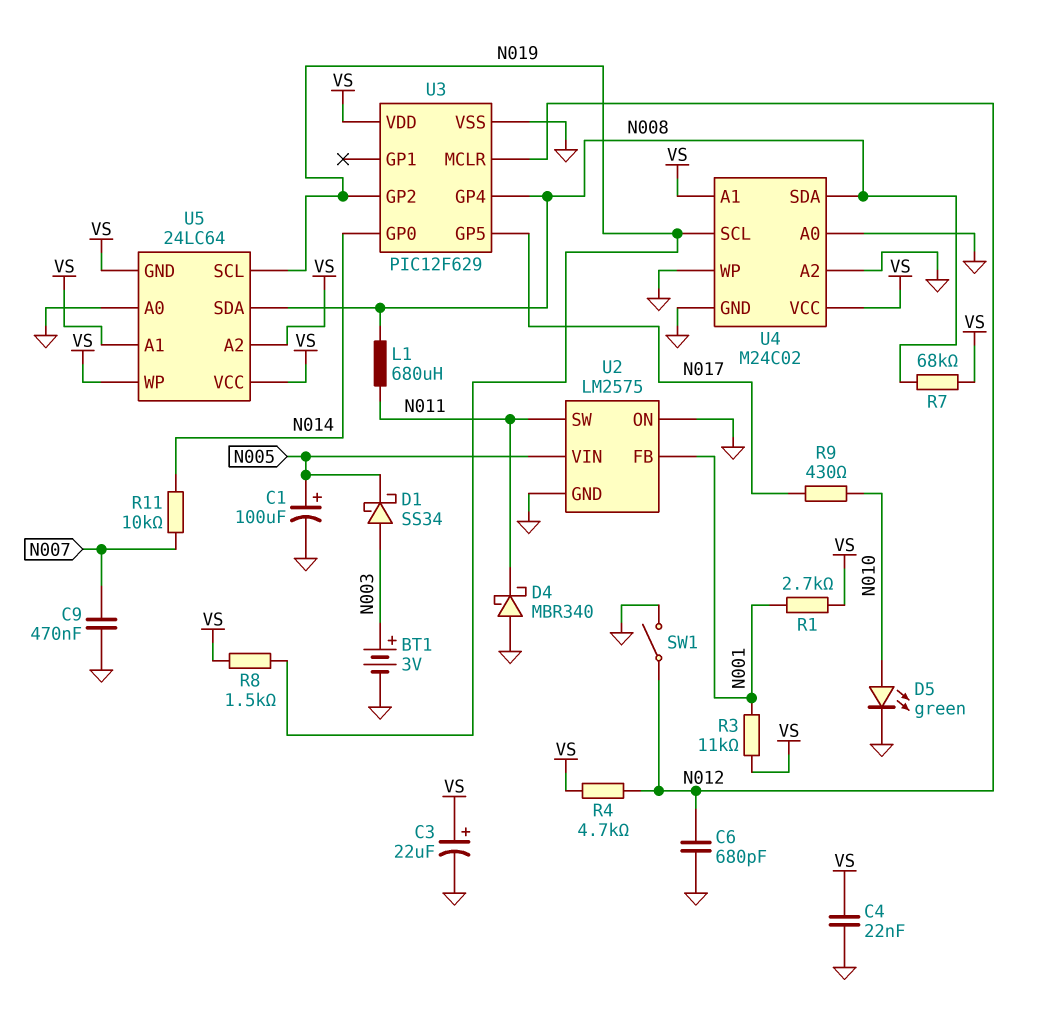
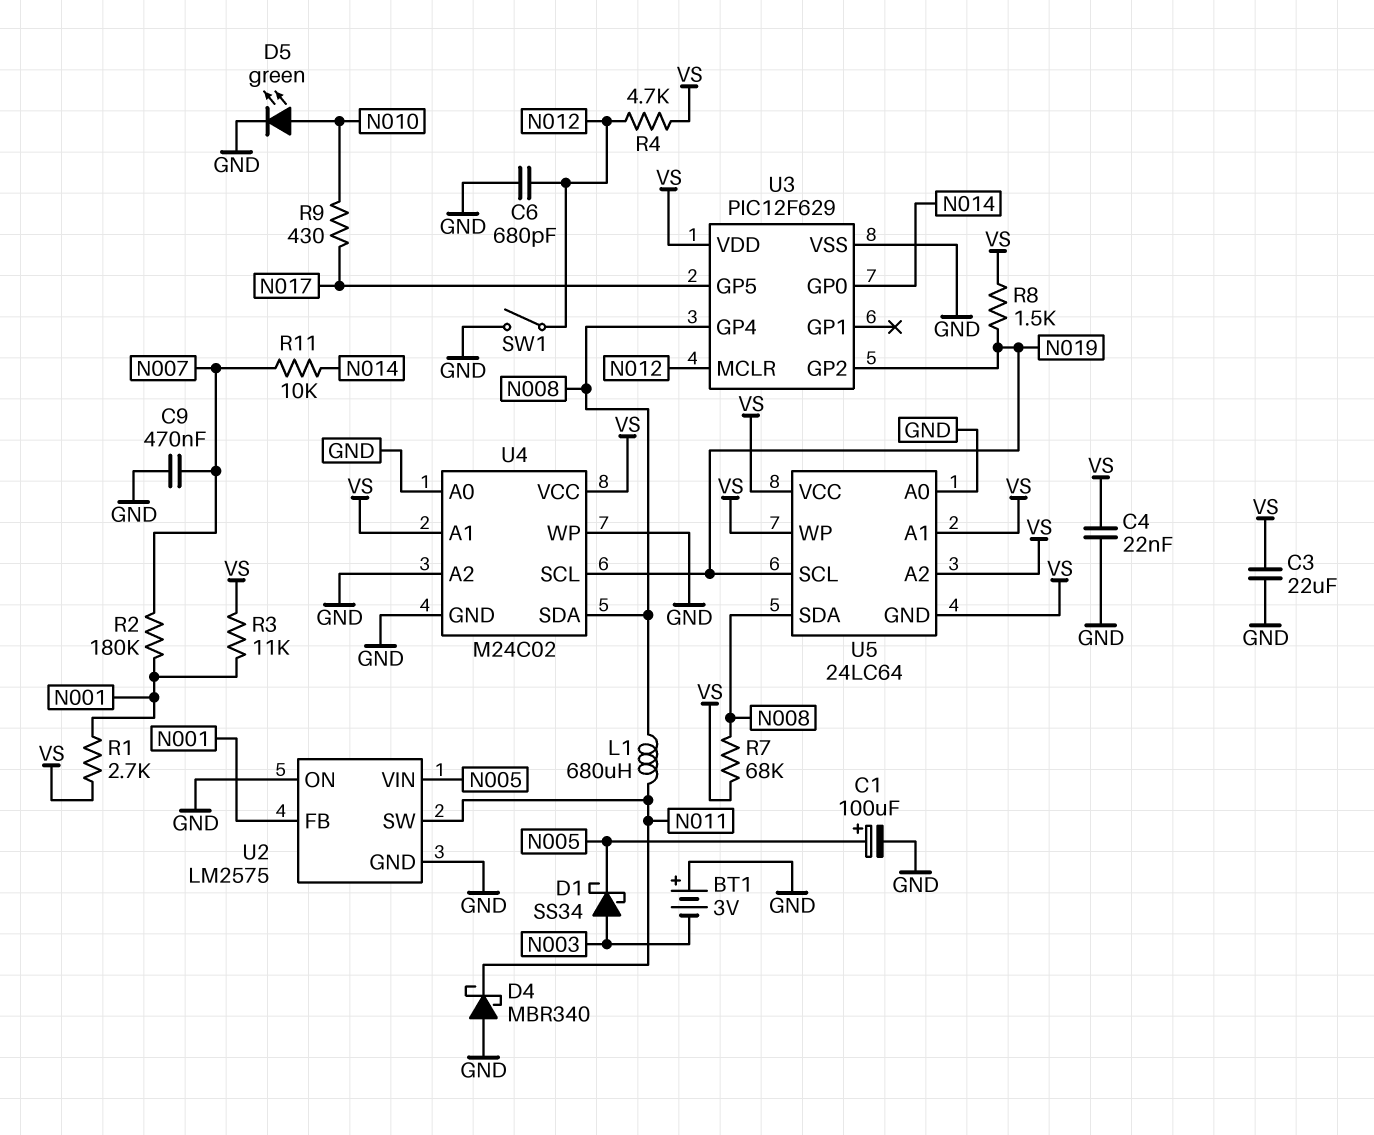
BT1: 3V (plus N003, minus GND) -> 3V (plus GND, minus N003)
C3: 22uF (plus VS, minus GND) -> 22uF (GND, VS)
R2: none -> 180k (N001, N007)

